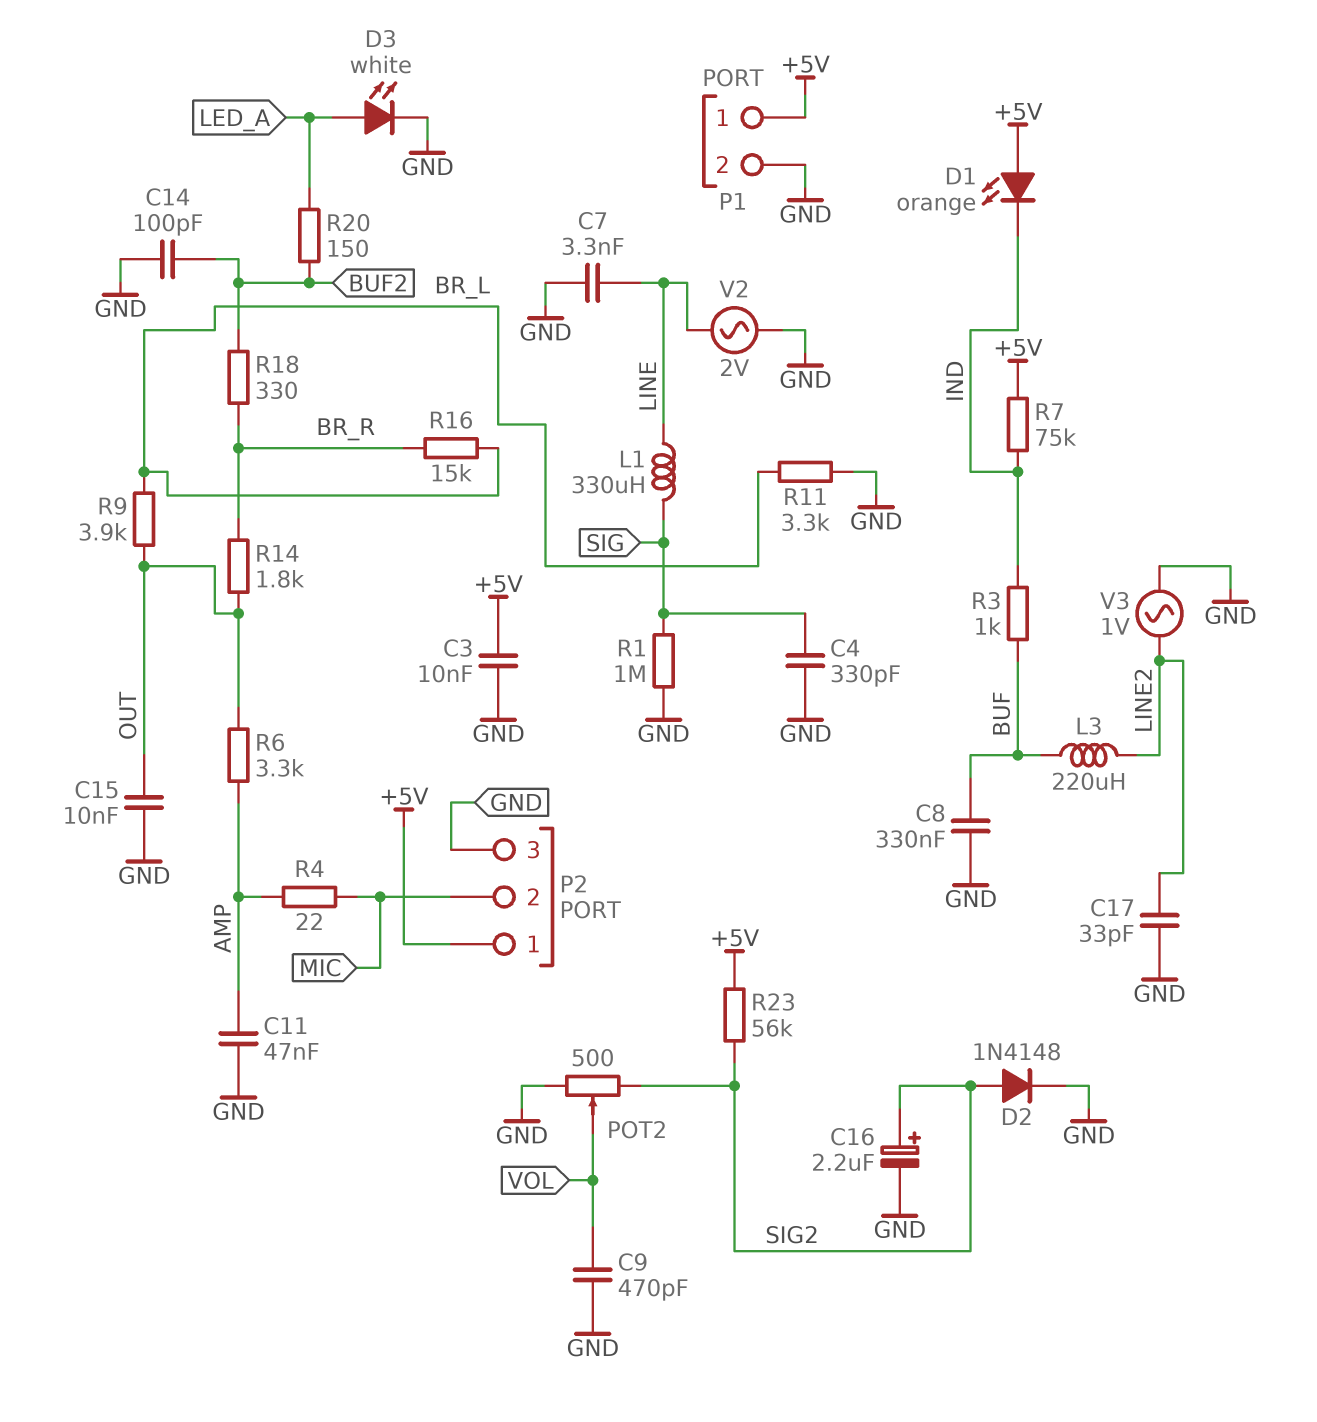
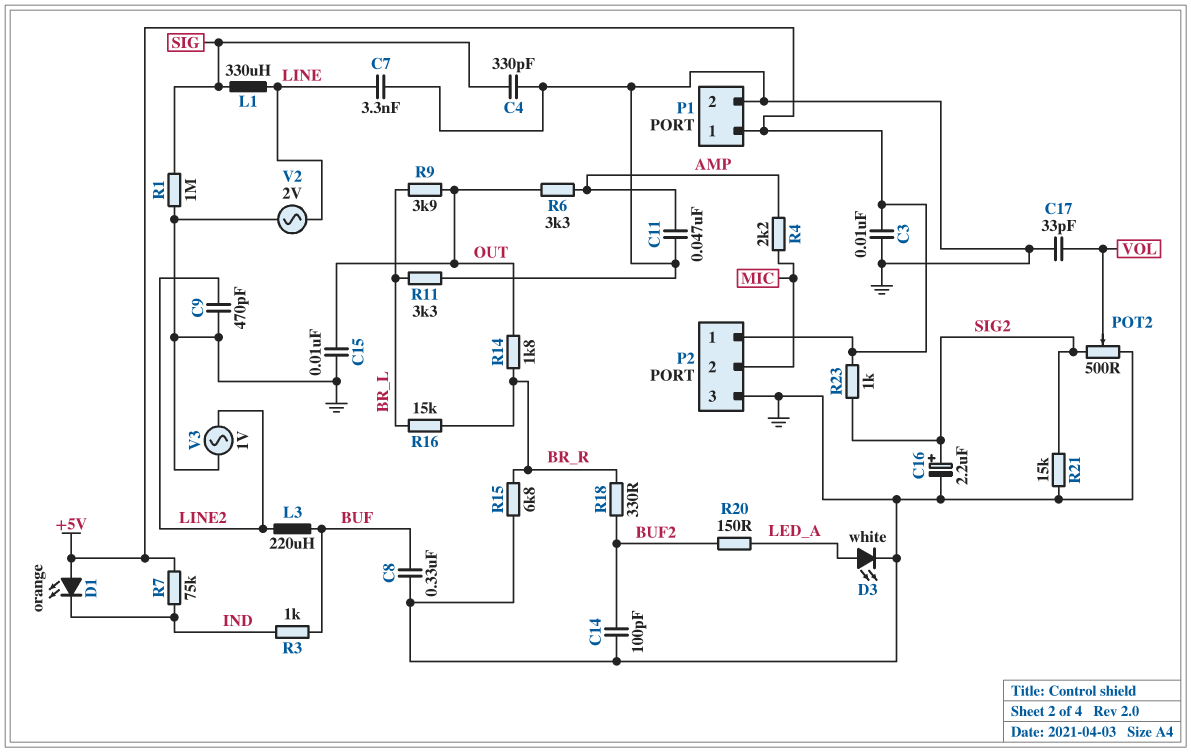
C9: 470pF (GND, VOL) -> 470pF (GND, LINE2)
C17: 33pF (GND, LINE2) -> 33pF (GND, VOL)
D2: diode 1N4148 (A SIG2, K GND) -> none
R4: 22 (AMP, MIC) -> 2.2k (AMP, MIC)
R15: none -> 6.8k (BR_R, GND)
R21: none -> 15k (GND, SIG2)
R23: 56k (+5V, SIG2) -> 1k (+5V, SIG2)

